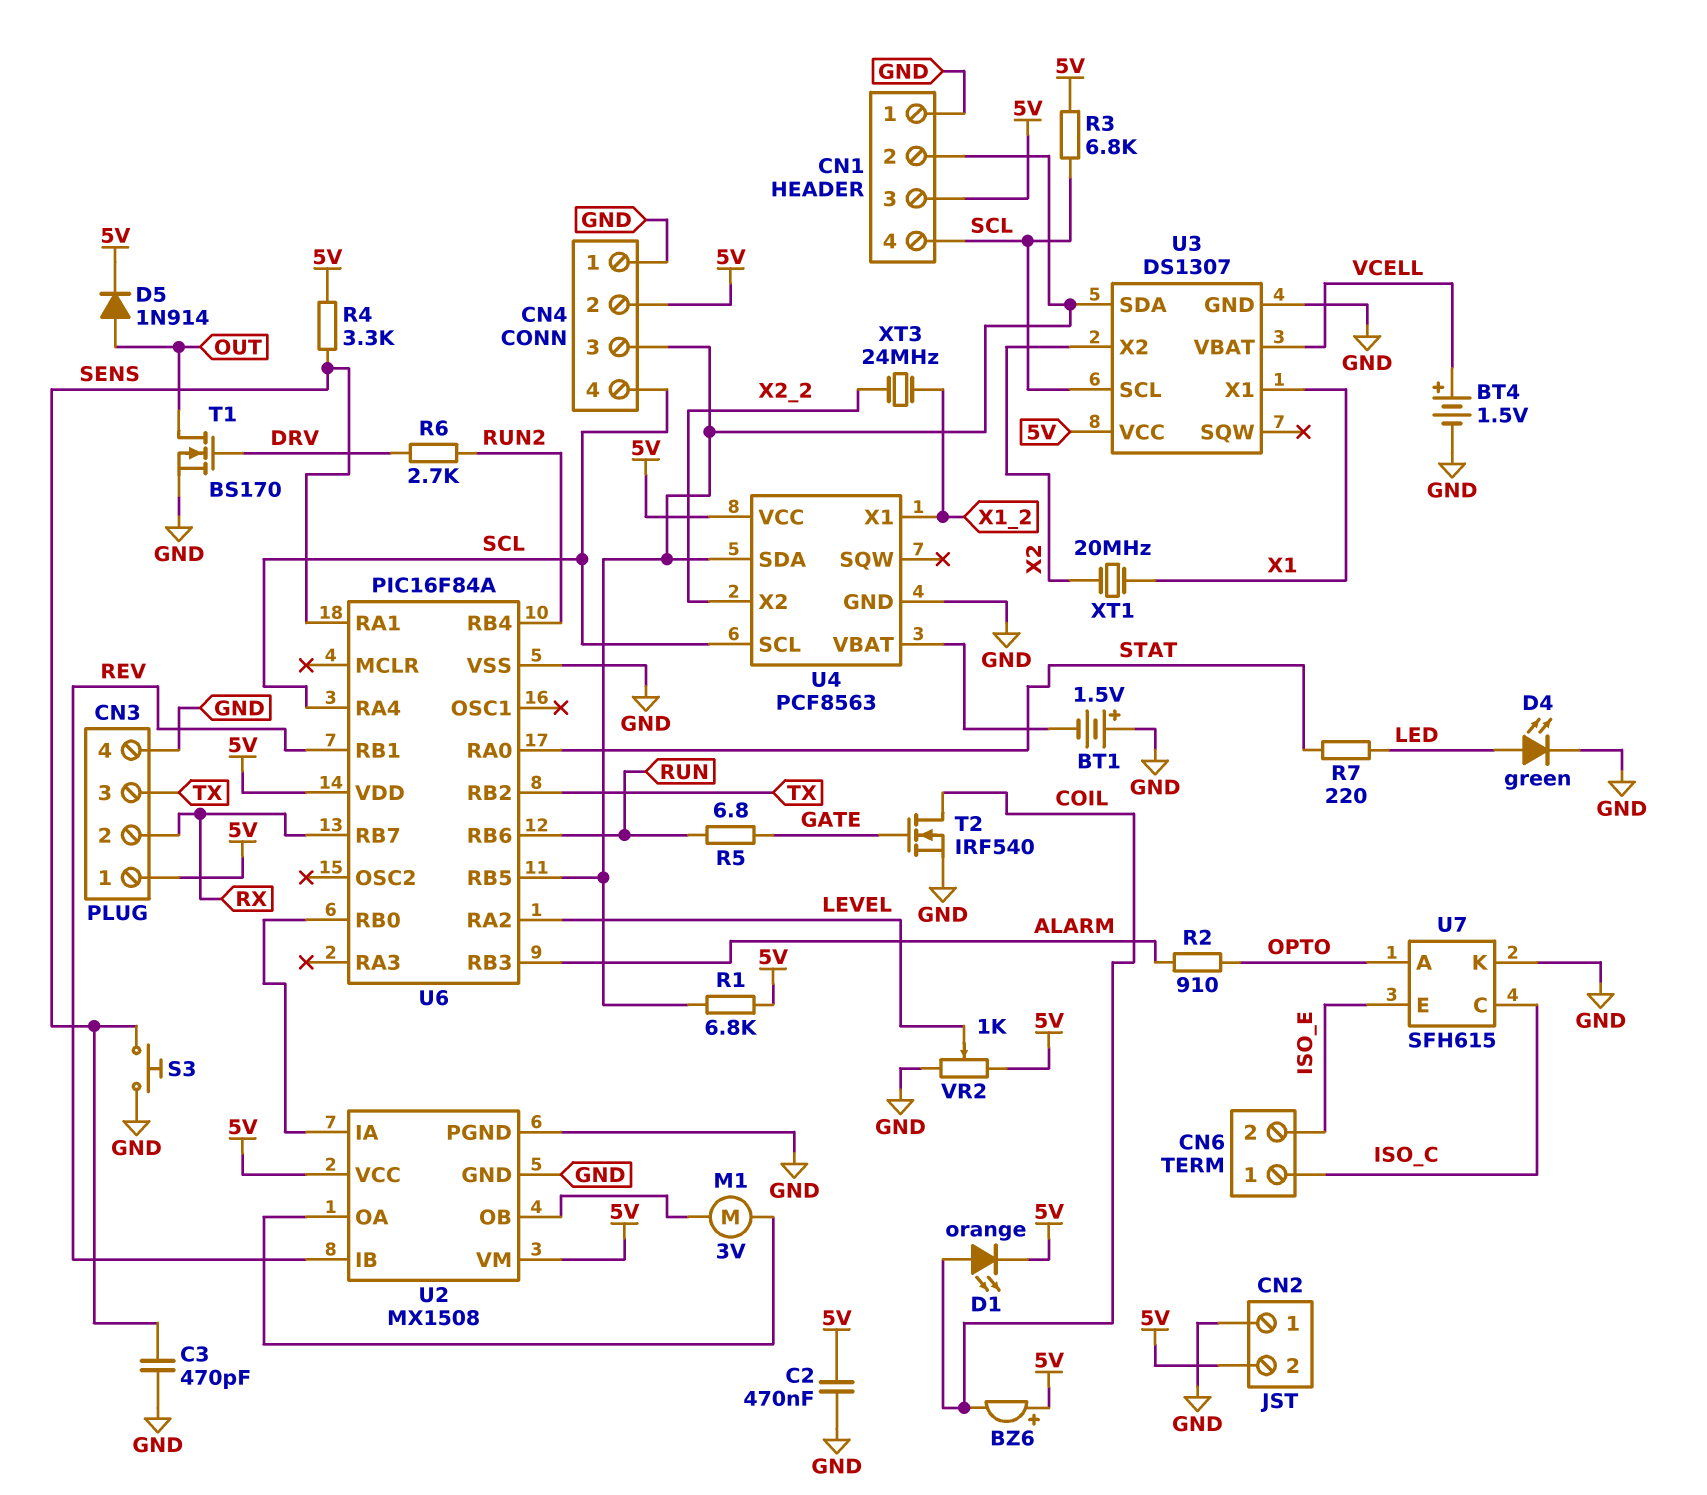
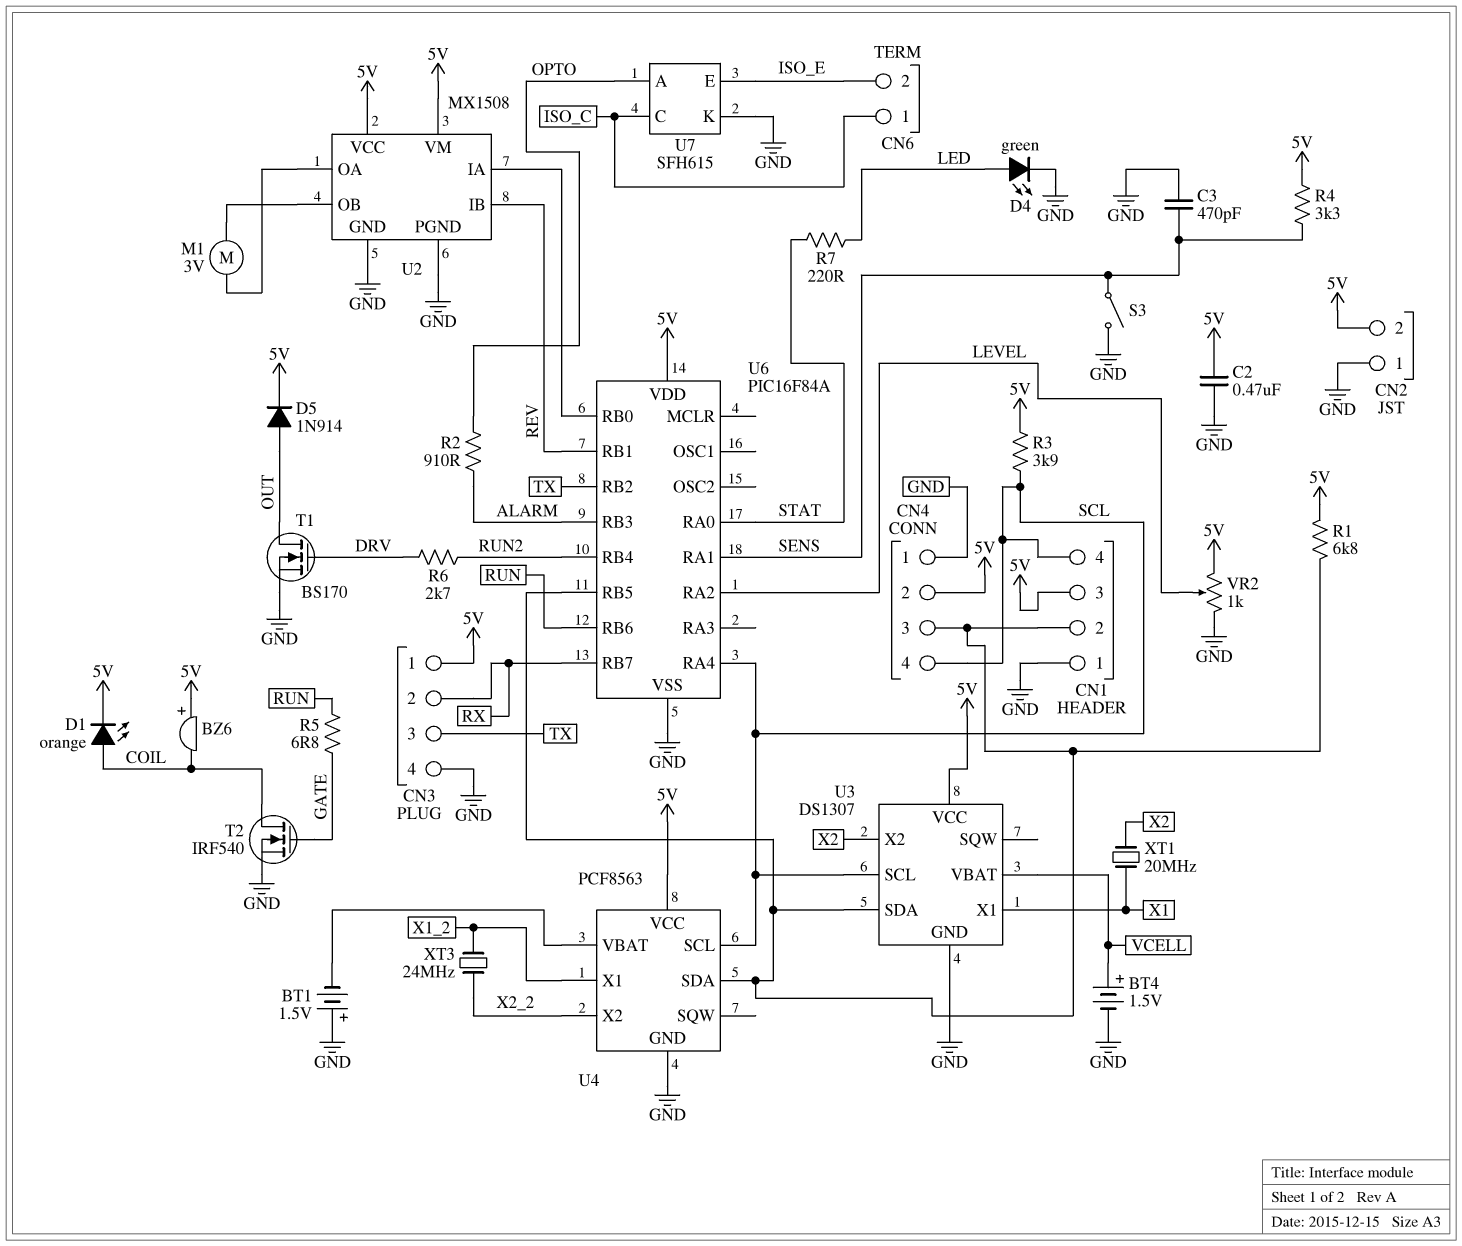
R3: 6.8k (5V, SCL) -> 3.9k (5V, SCL)
S3: button (GND, SENS) -> switch (GND, SENS)

